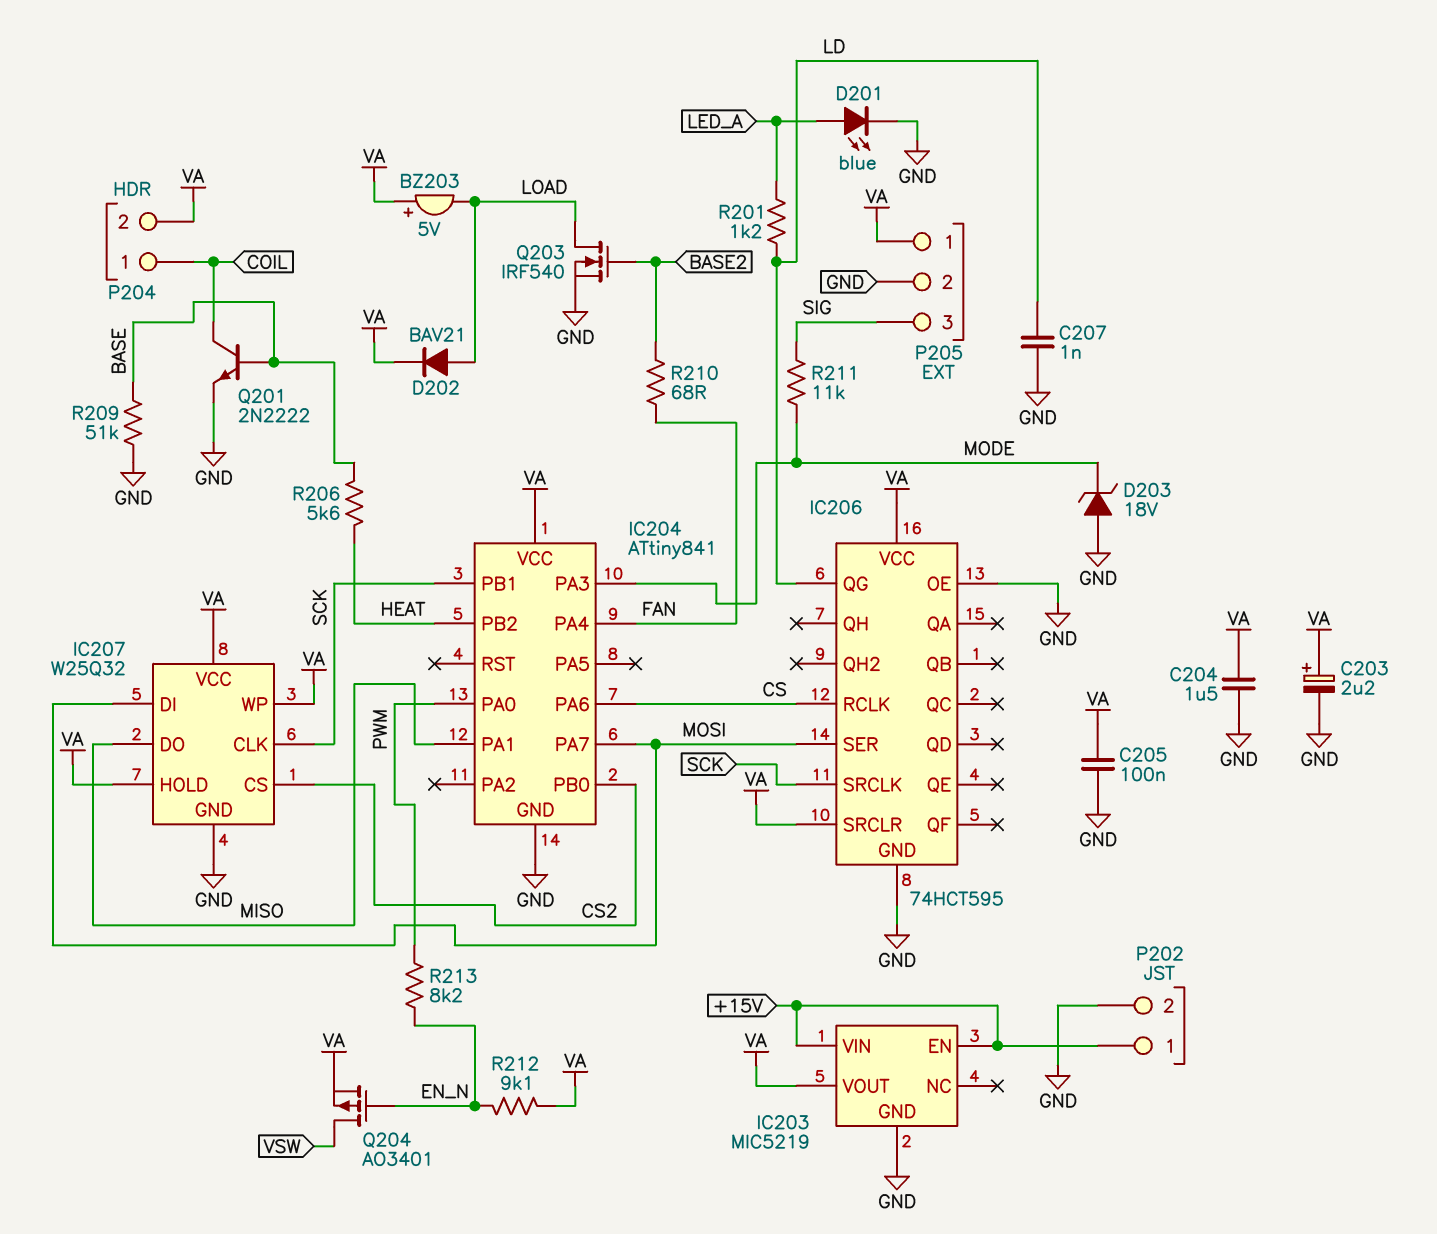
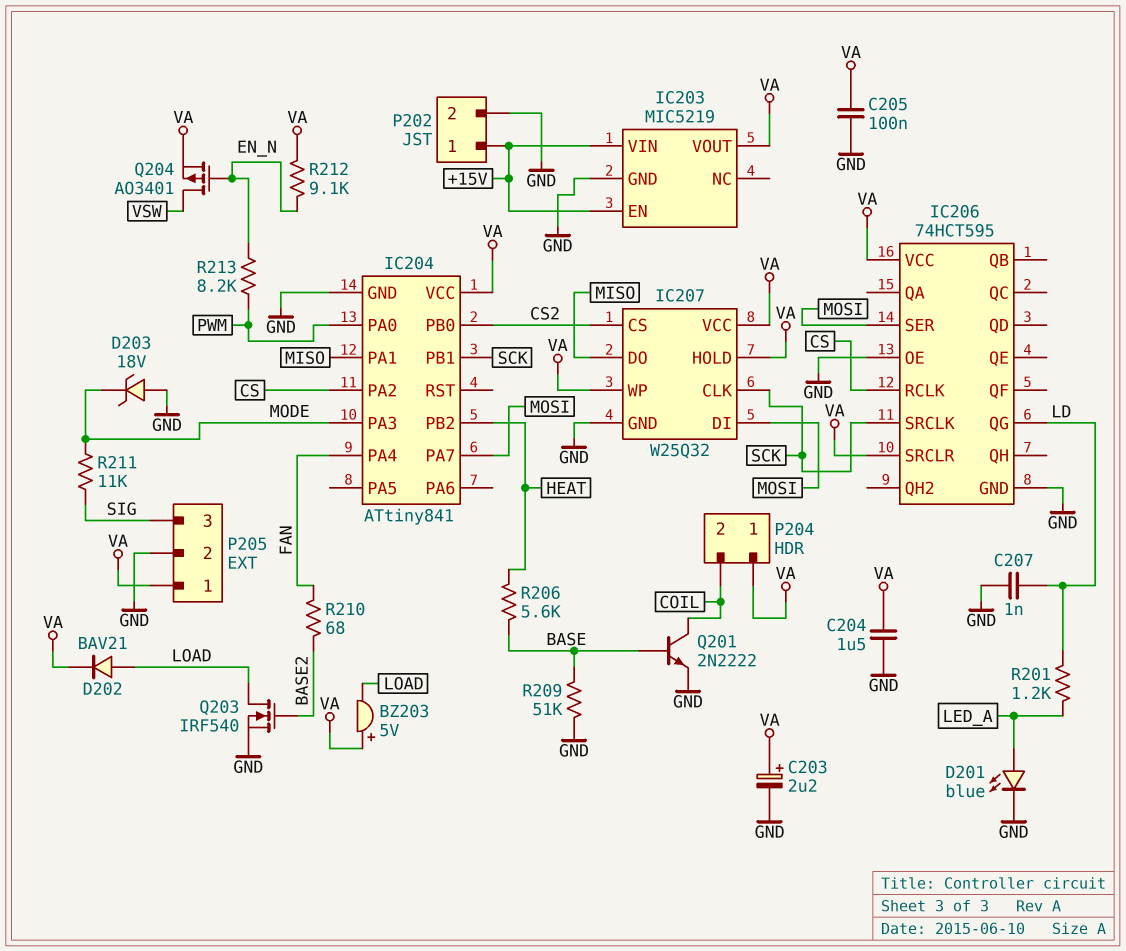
IC204 pin PA2: none -> CS
IC204 pin PA6: CS -> none
P204 pin 1: COIL -> VA
P204 pin 2: VA -> COIL

